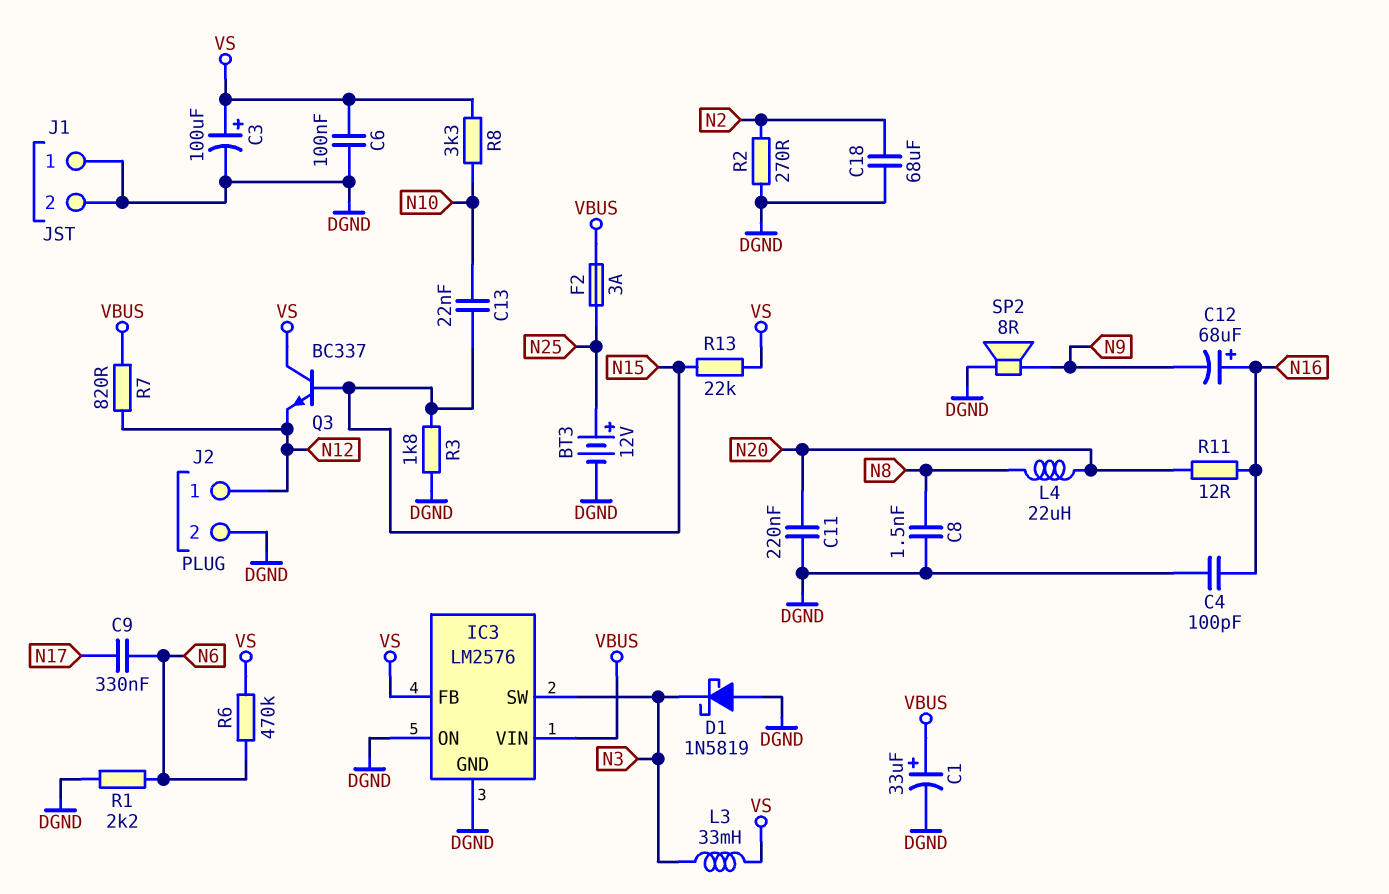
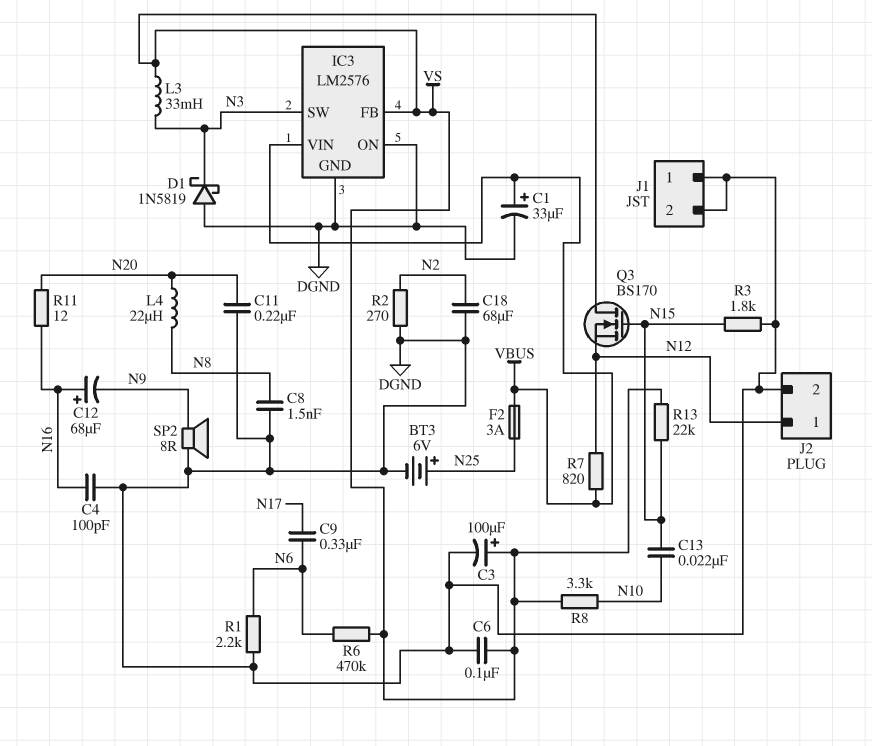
BT3: 12V (plus N25, minus DGND) -> 6V (plus N25, minus DGND)
Q3: NPN BC337 (B N15, C VS, E N12) -> NMOS BS170 (G N15, D VS, S N12)

